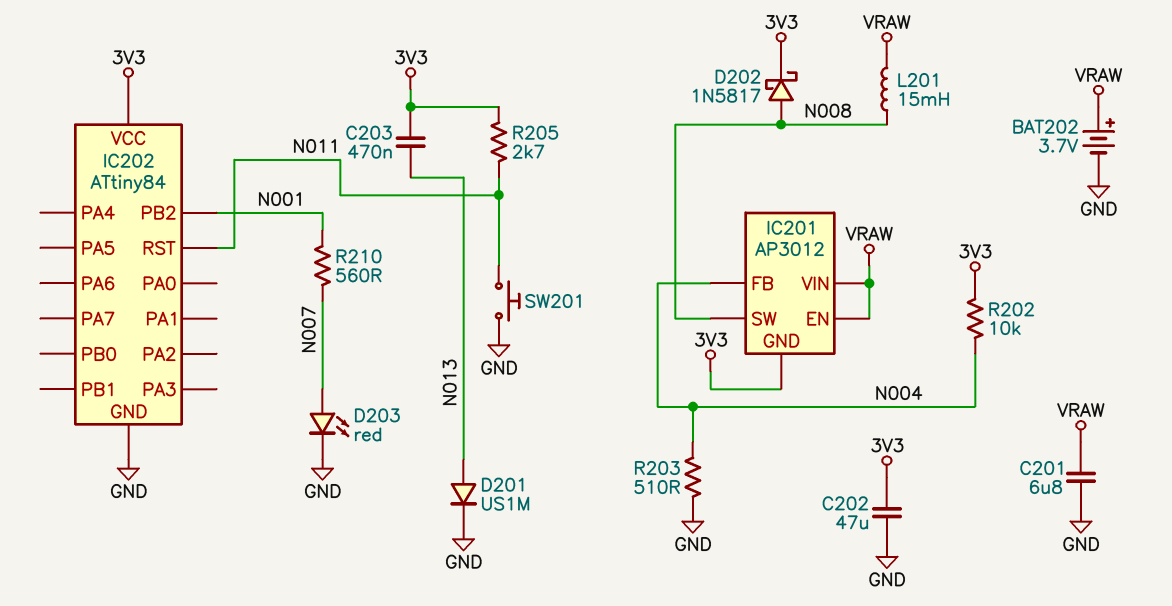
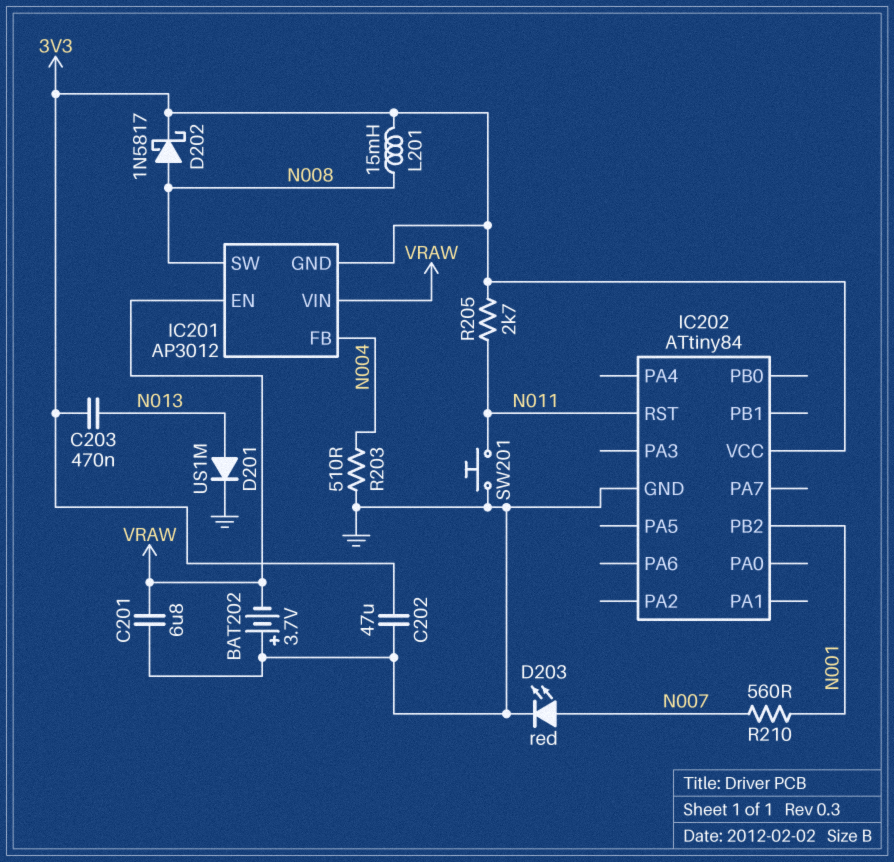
BAT202: 3.7V (plus VRAW, minus GND) -> 3.7V (plus GND, minus VRAW)
L201: 15mH (N008, VRAW) -> 15mH (3V3, N008)
R202: 10k (3V3, N004) -> none

